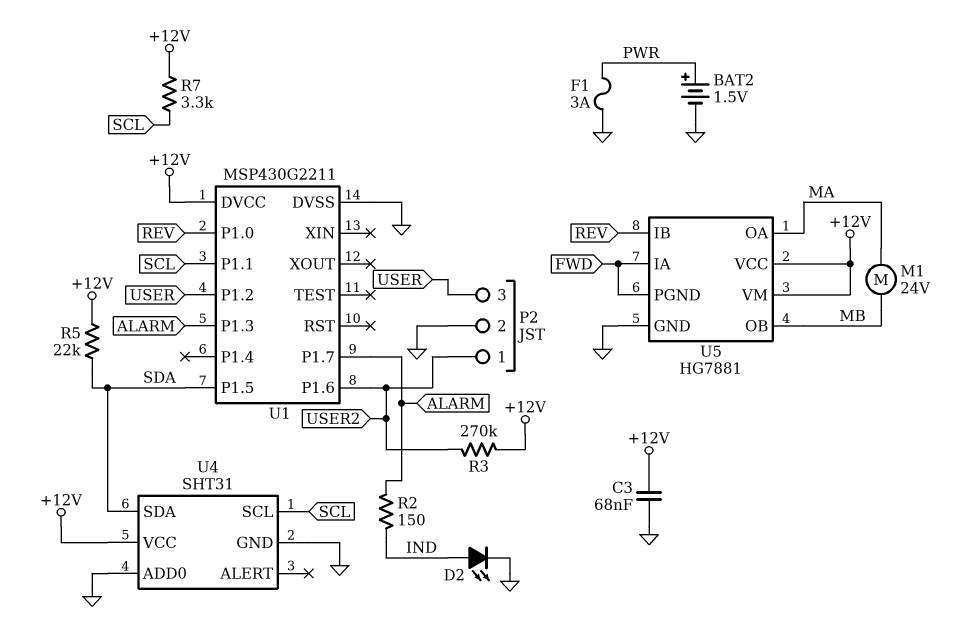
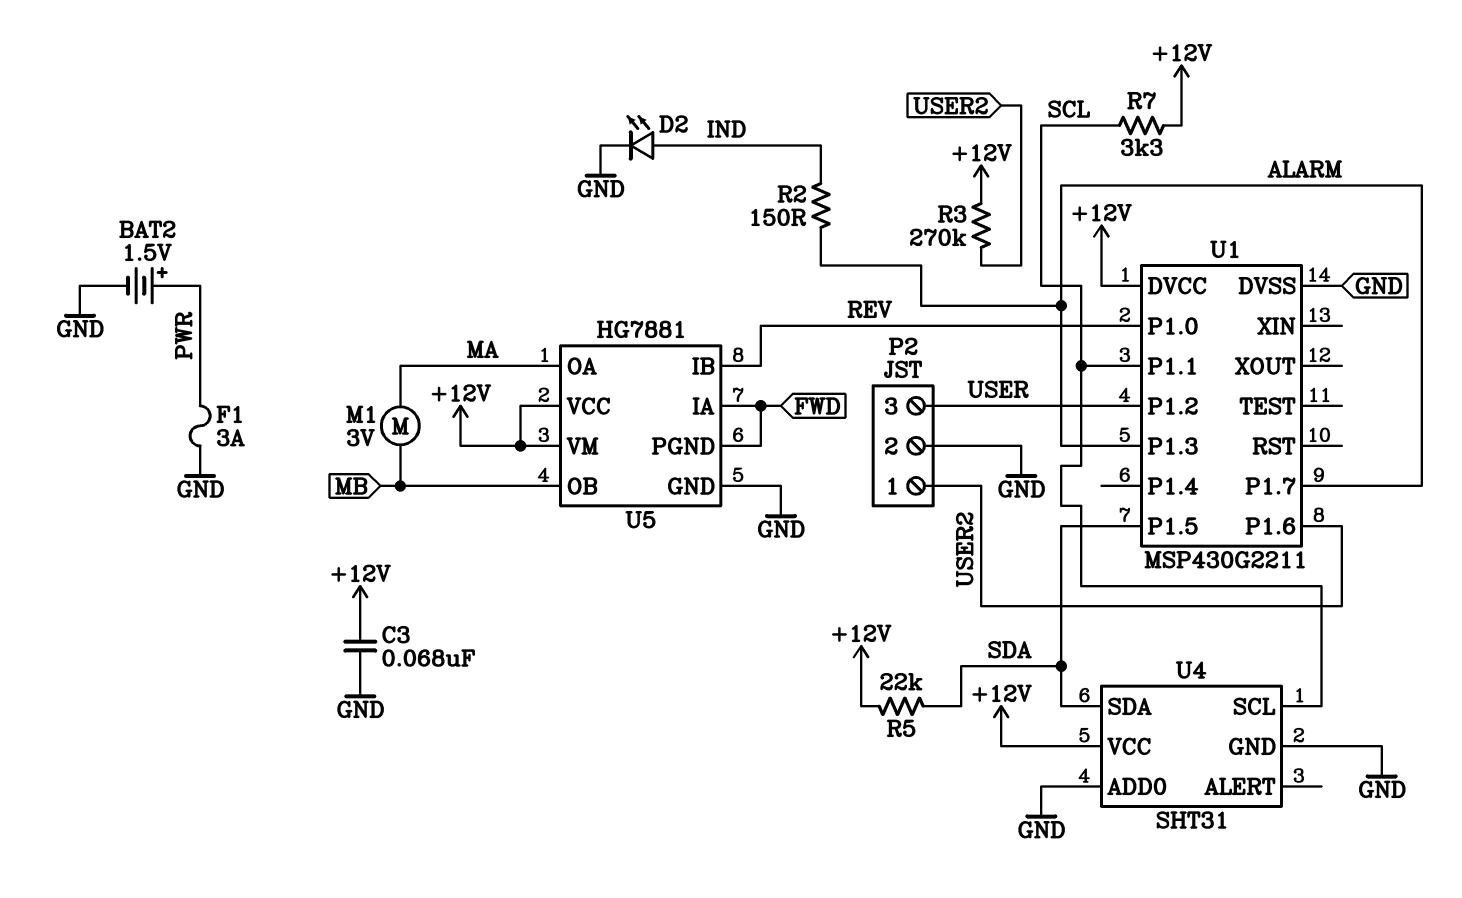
M1: motor 24V (MA, MB) -> motor 3V (MA, MB)

